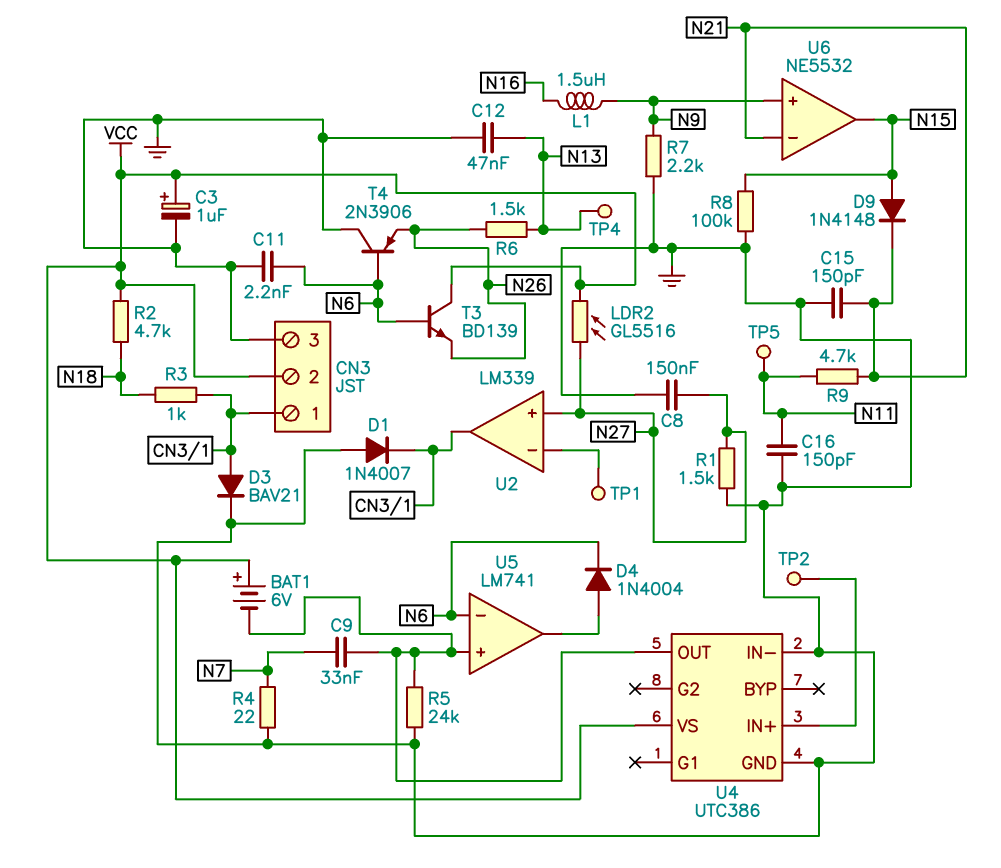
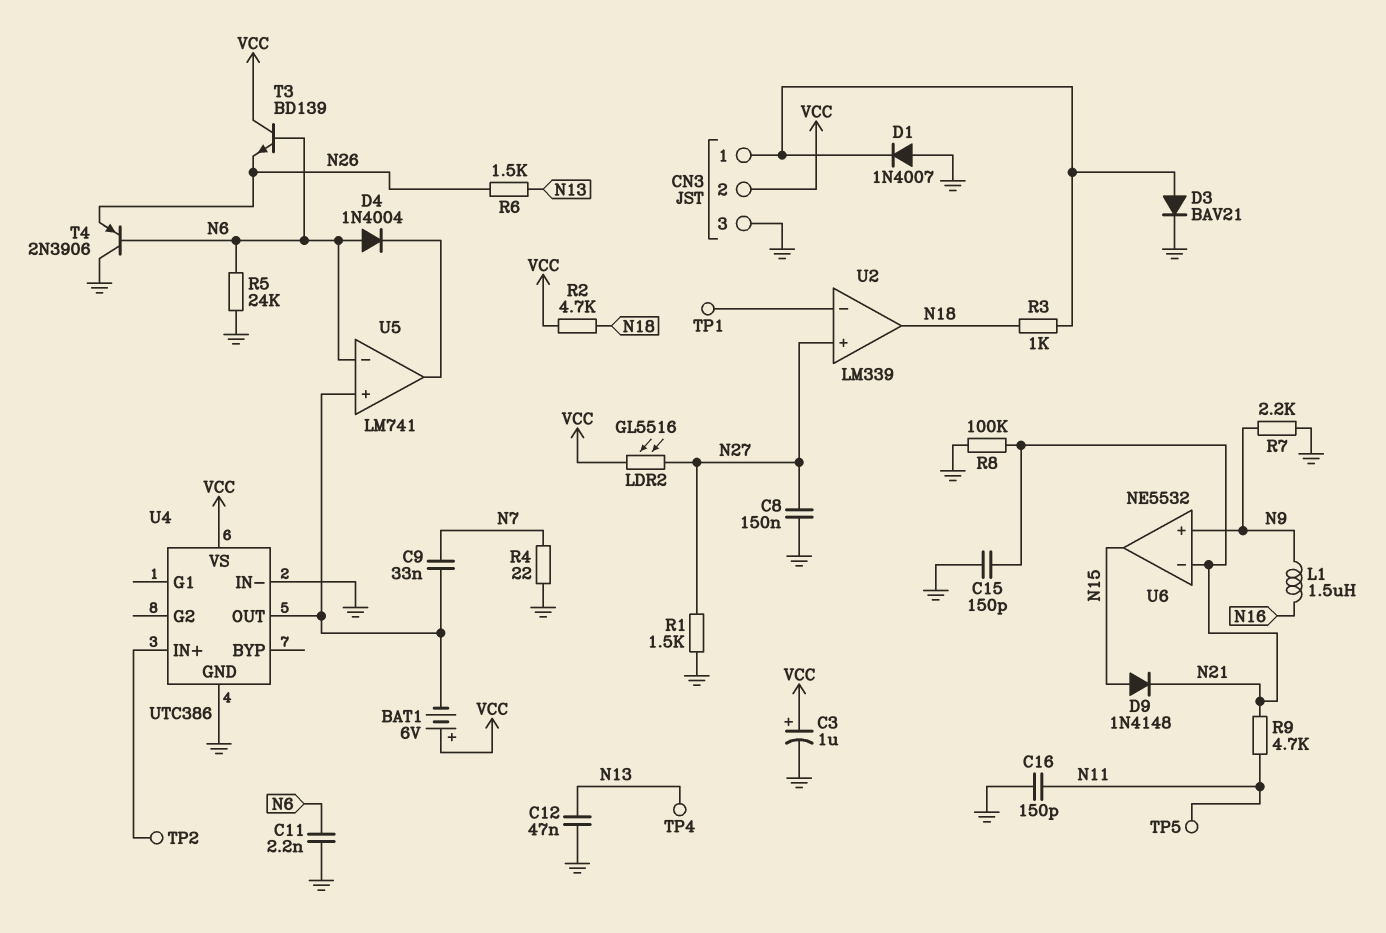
D4: diode 1N4004 (A U5/out, K N6) -> diode 1N4004 (A N6, K U5/out)
R5: 24k (GND, U4/OUT) -> 24k (GND, N6)
R8: 100k (GND, N15) -> 100k (GND, N21)
U2 pin out: CN3/1 -> N18

